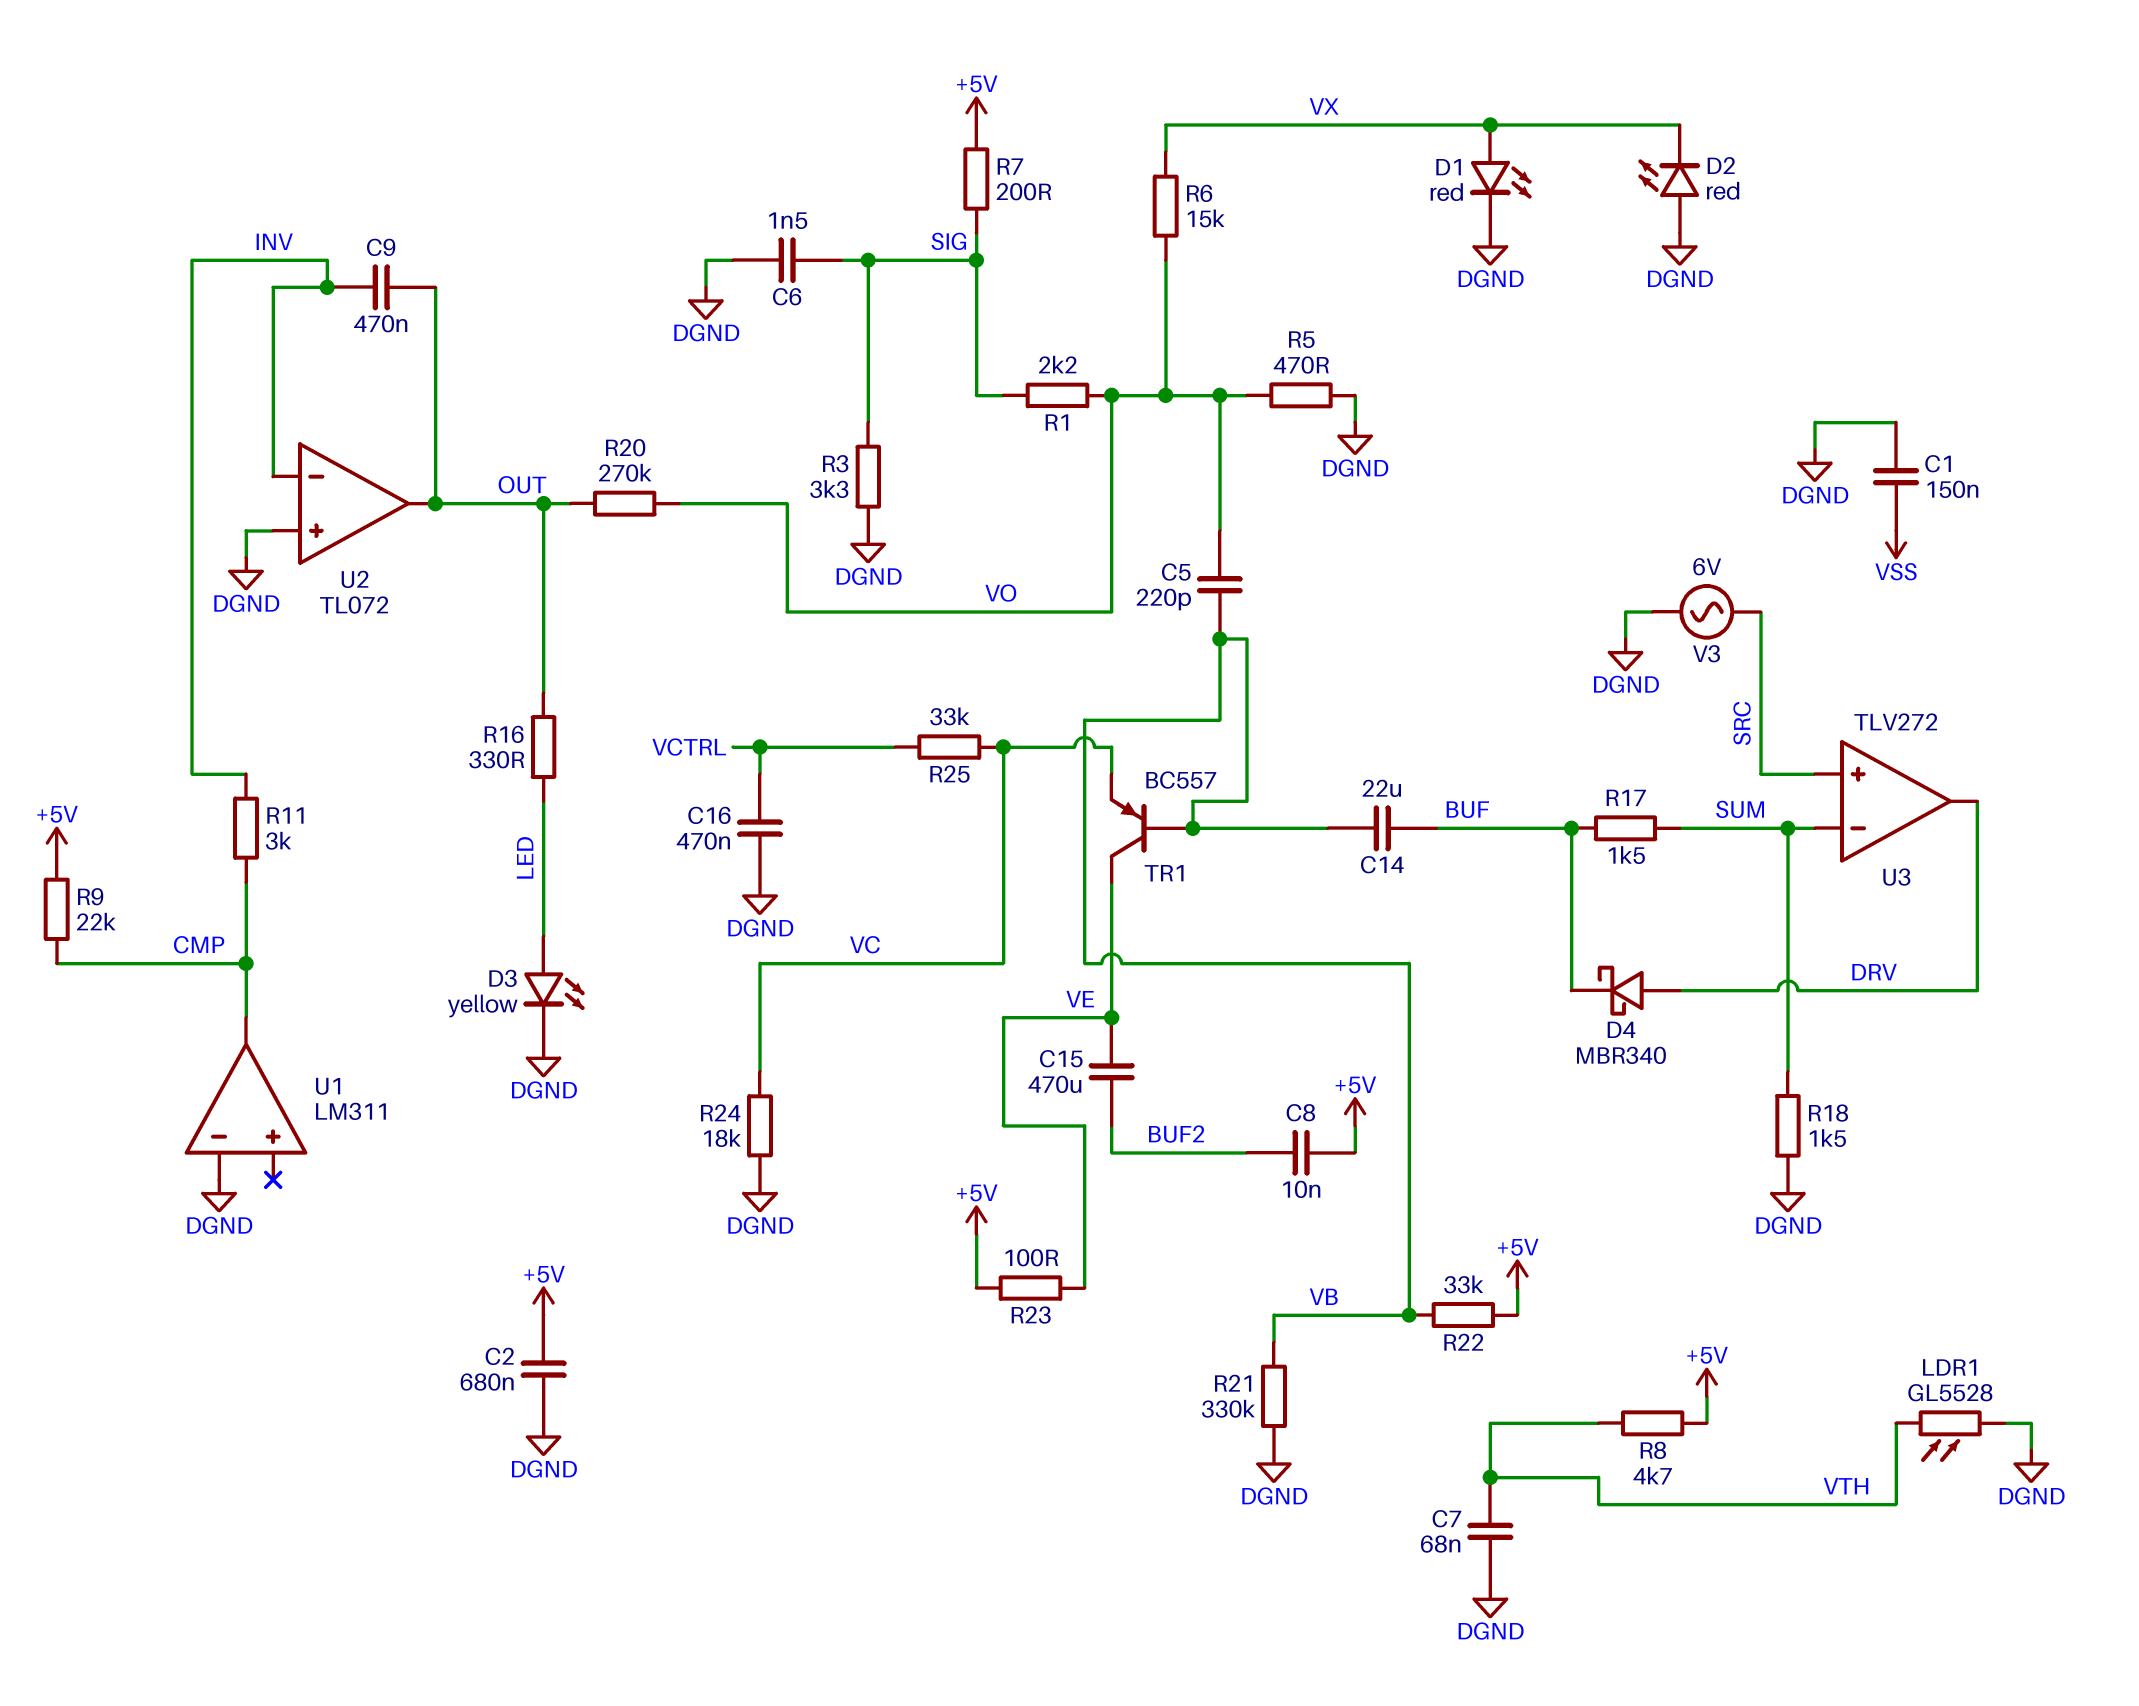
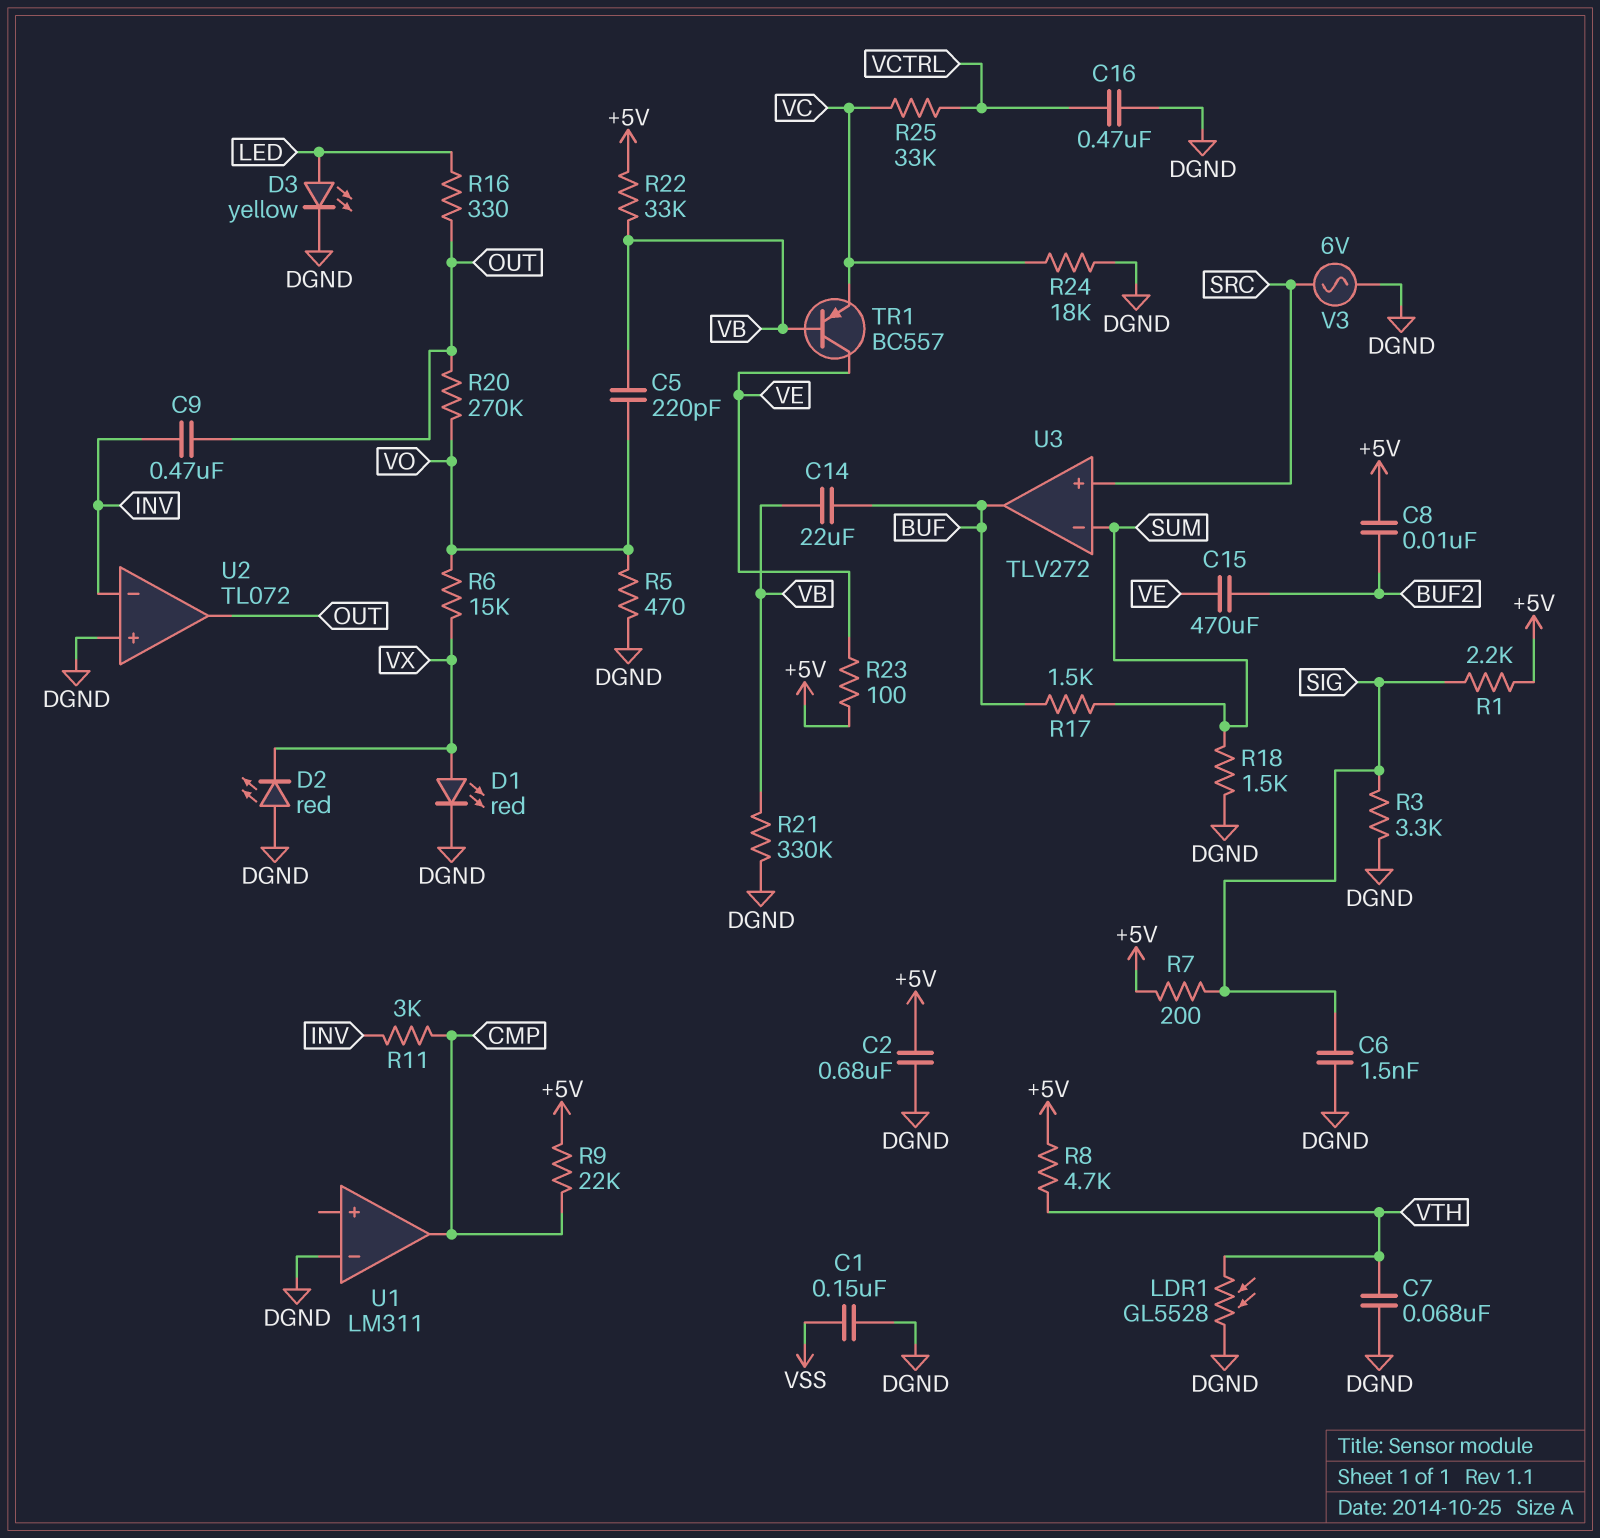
D4: schottky MBR340 (A DRV, K BUF) -> none
R1: 2.2k (SIG, VO) -> 2.2k (+5V, SIG)
U3 pin out: DRV -> BUF

